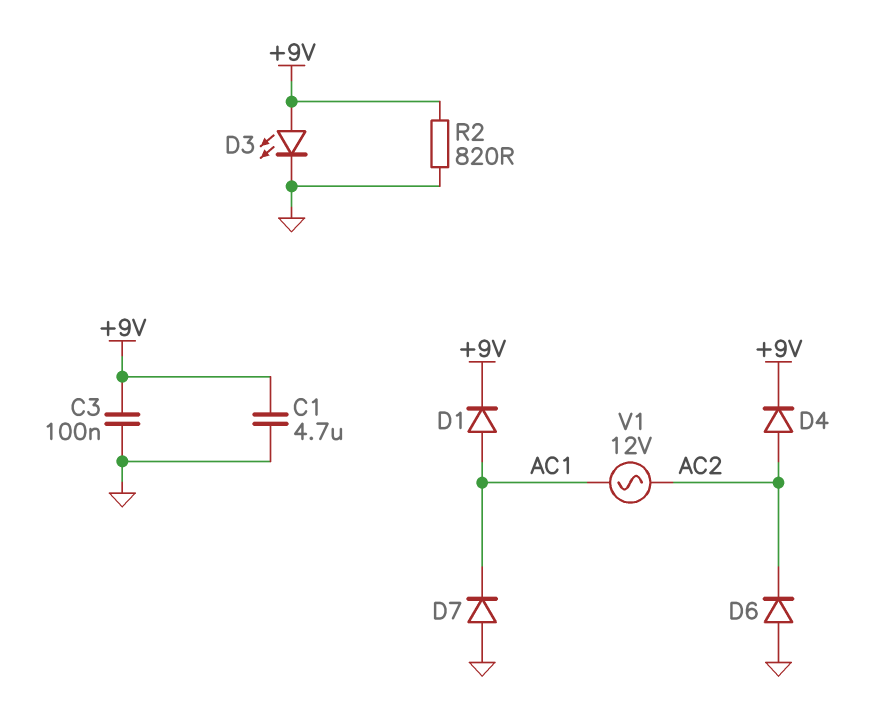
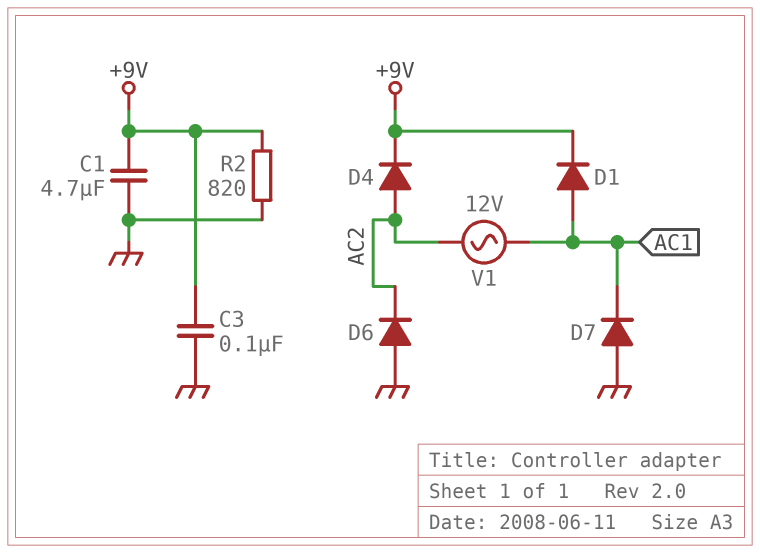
D3: LED (A +9V, K GND) -> none

